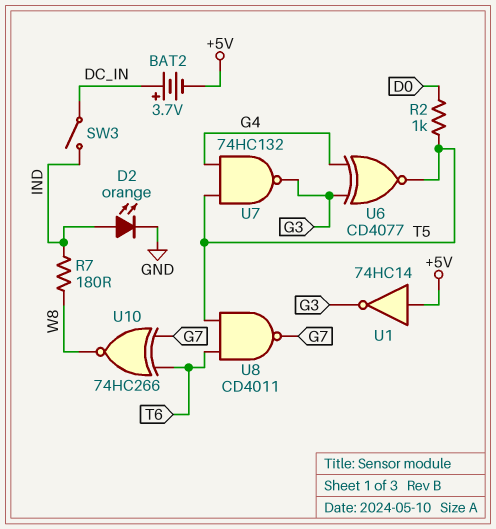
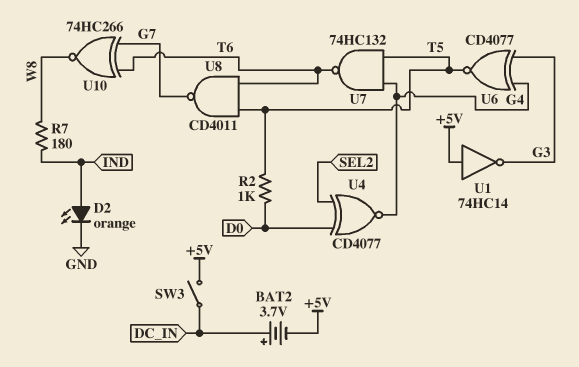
SW3: switch (DC_IN, IND) -> switch (+5V, DC_IN)
U4: none -> XNOR CD4077 (in D0, in SEL2, out G4)
U7: NAND 74HC132 (in G4, in T5, out G3) -> NAND 74HC132 (in G4, in T5, out T6)

